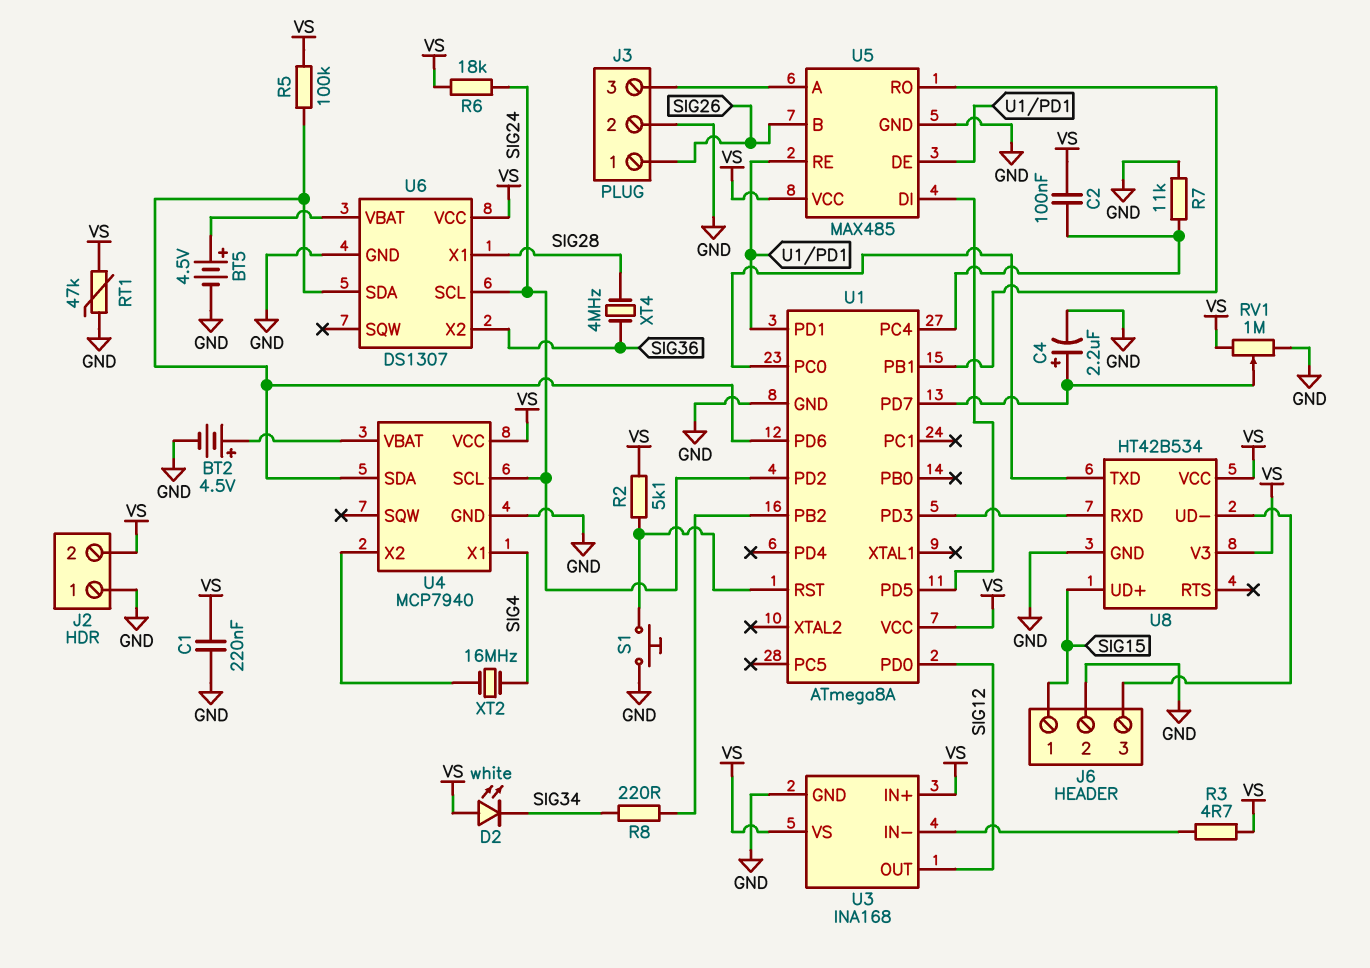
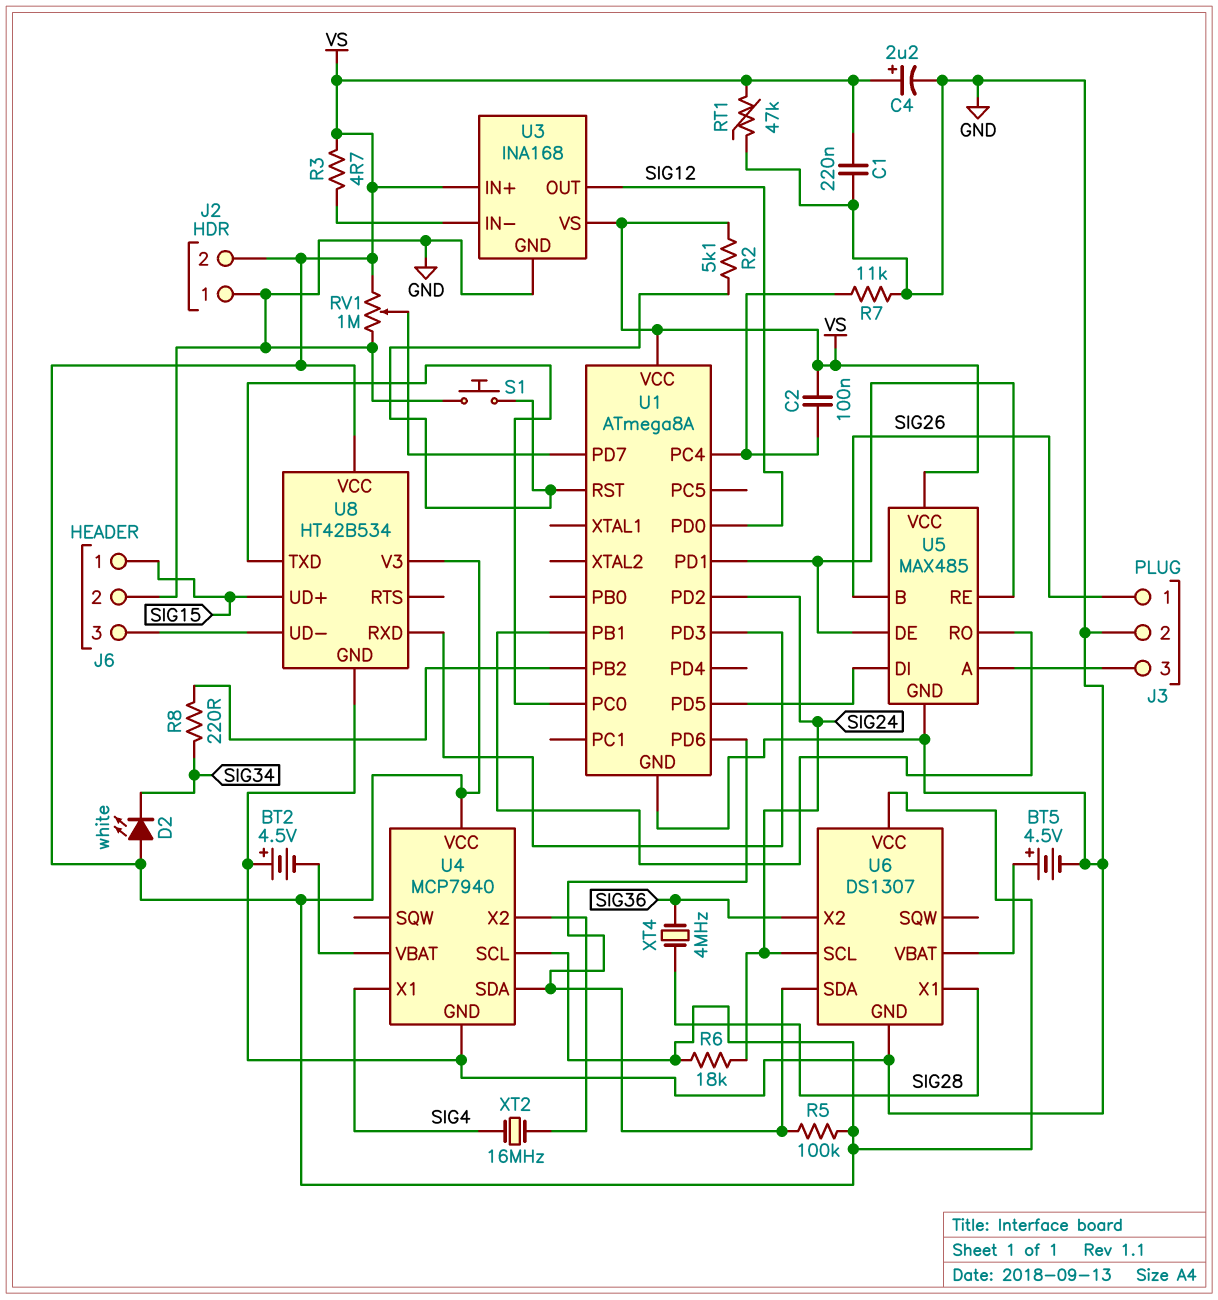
BT2: 4.5V (plus U4/VBAT, minus GND) -> 4.5V (plus GND, minus U4/VBAT)
C4: 2.2uF (plus U1/PD7, minus GND) -> 2.2uF (plus VS, minus GND)
U4 pin SCL: SIG24 -> VS

